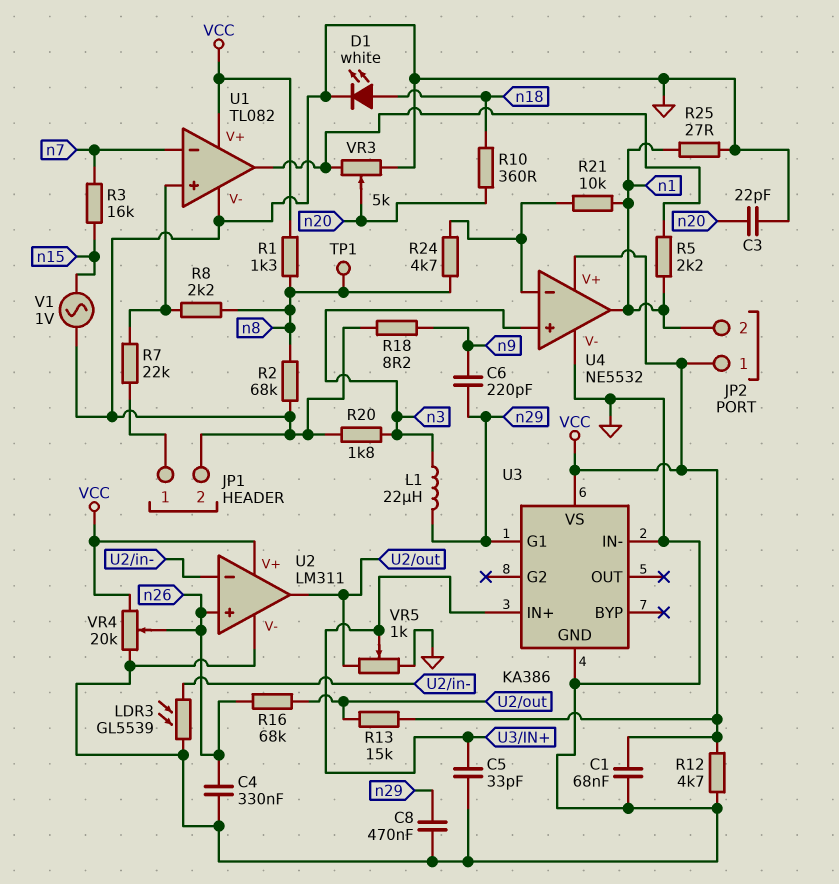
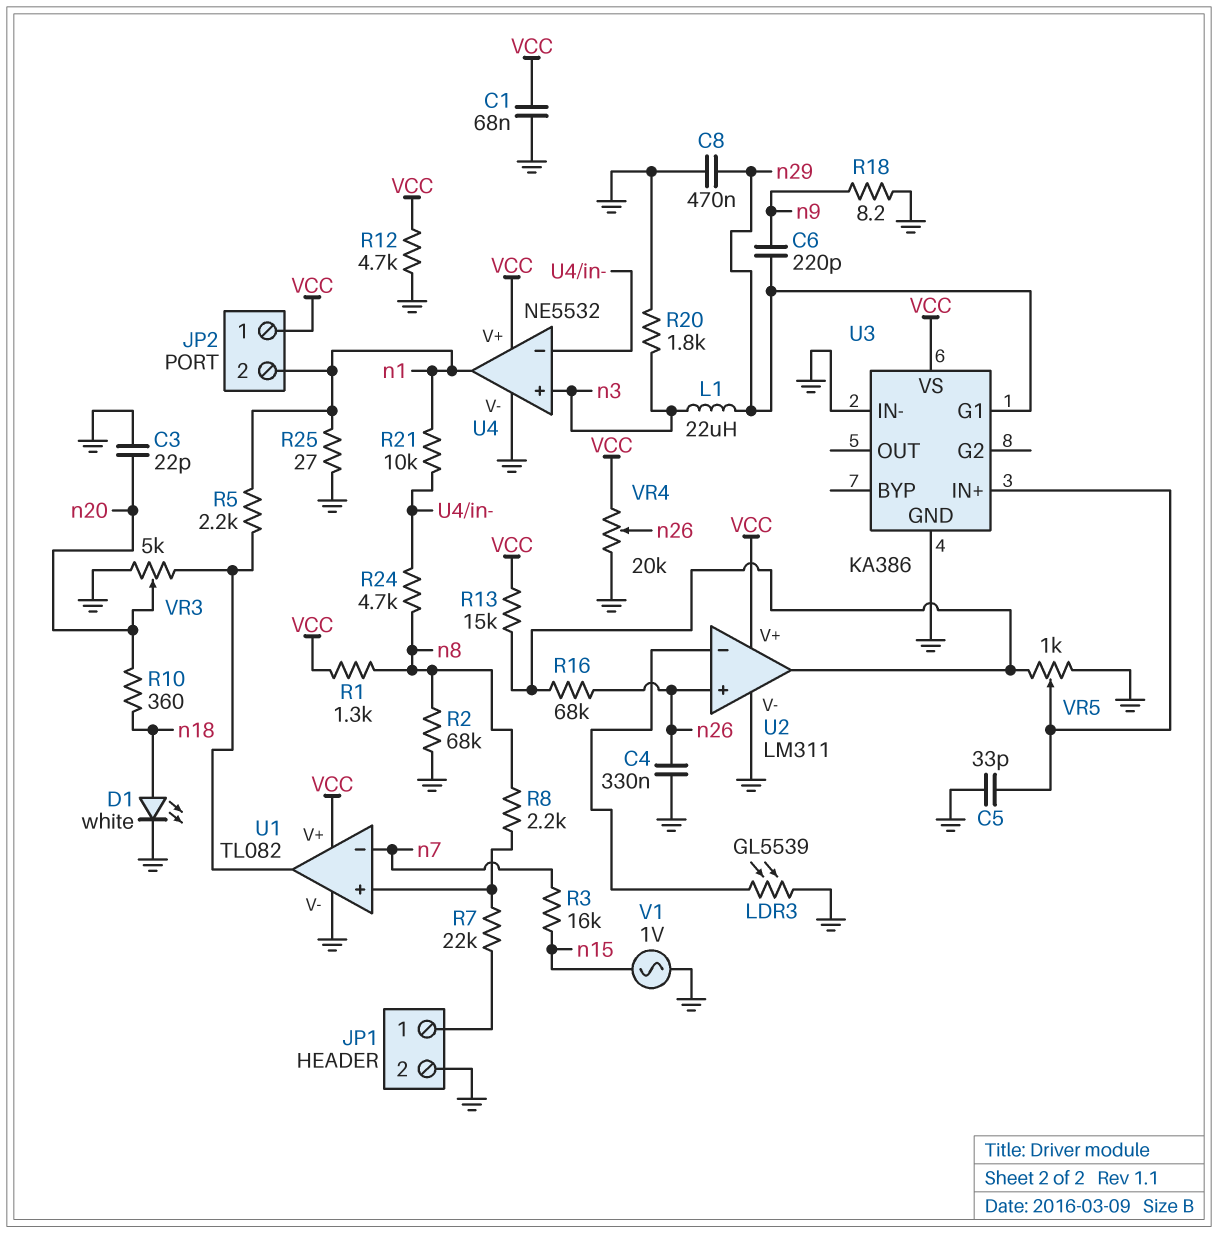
TP1: test point (n8) -> none

